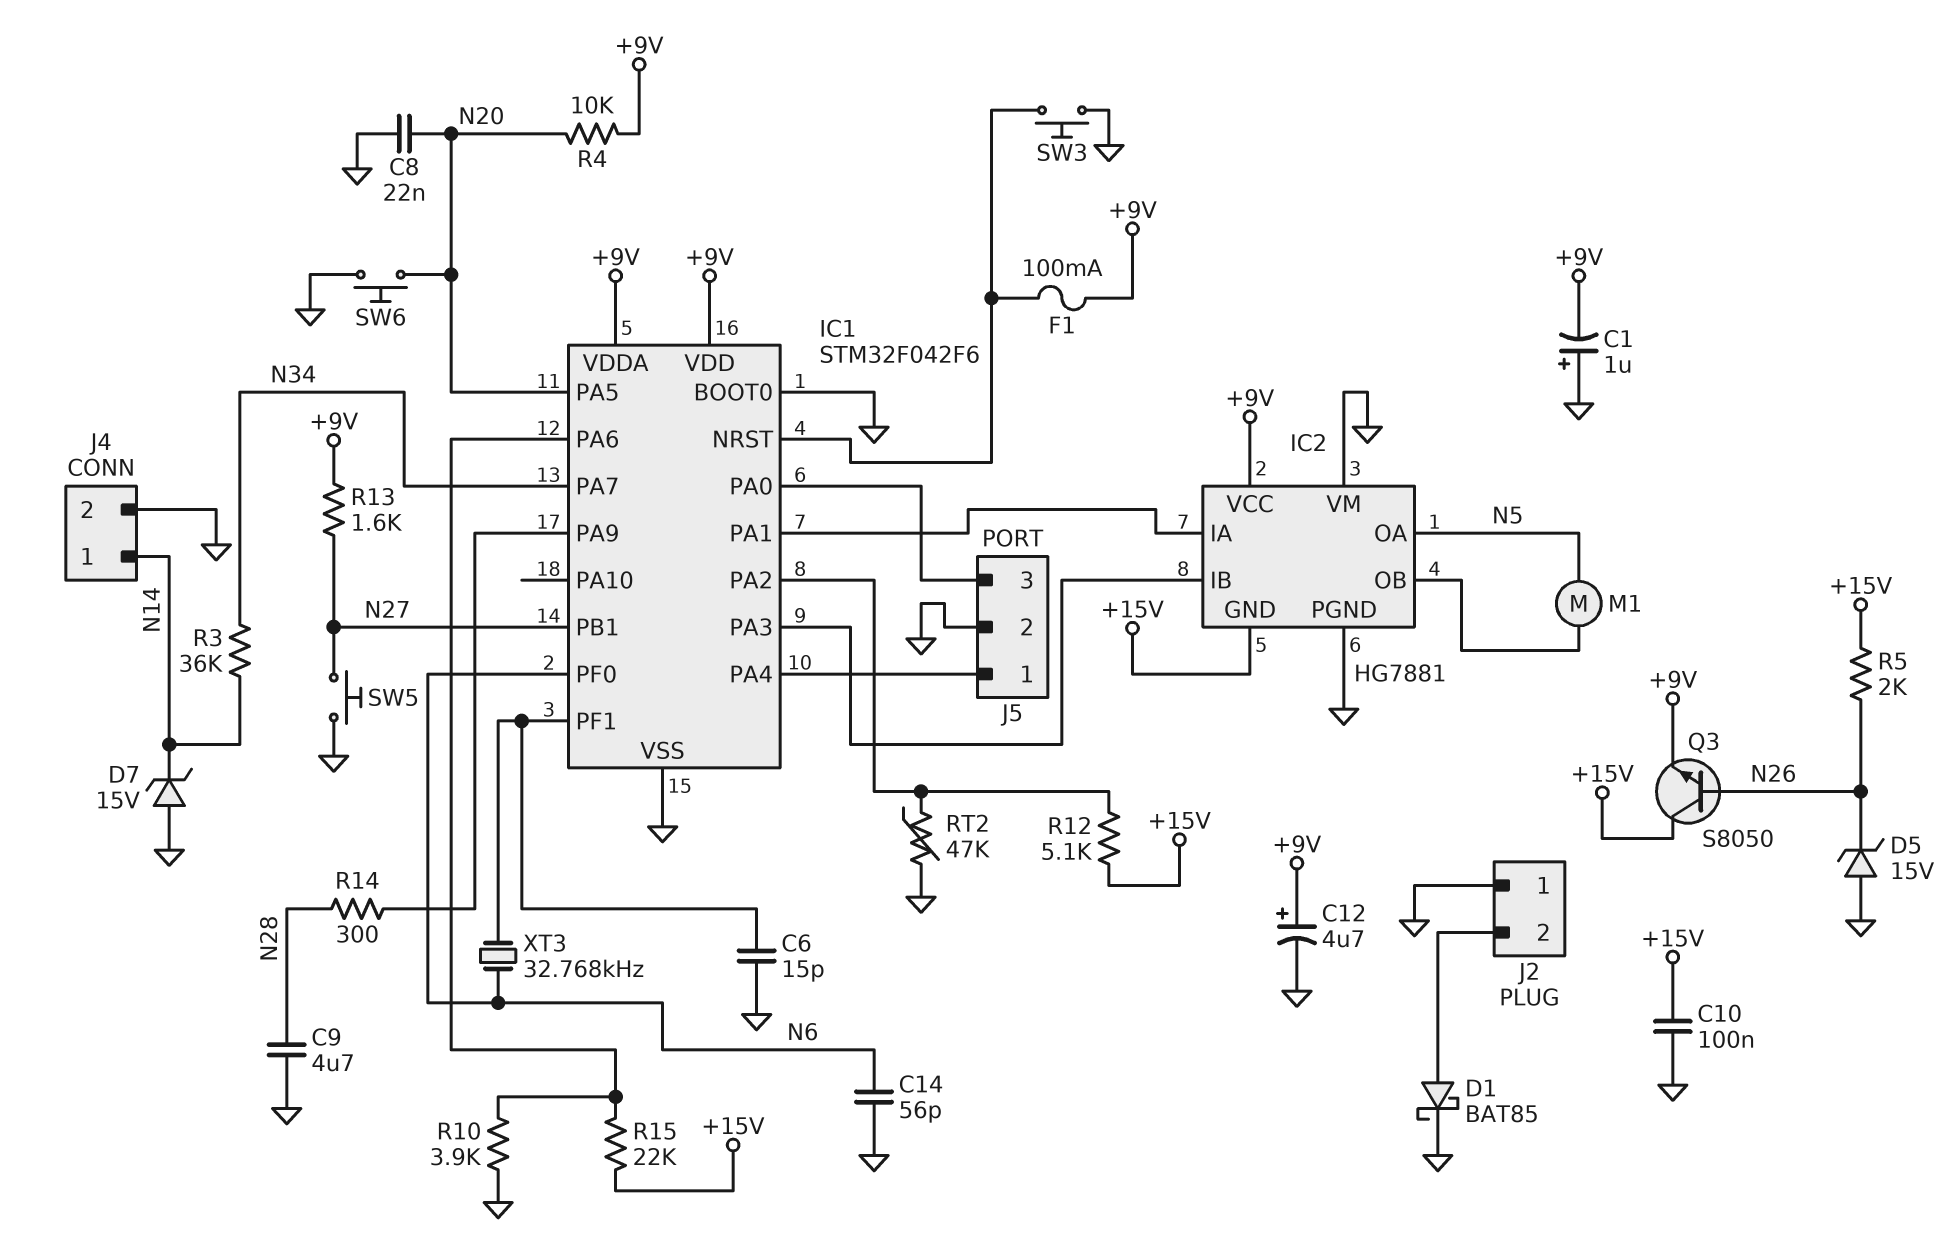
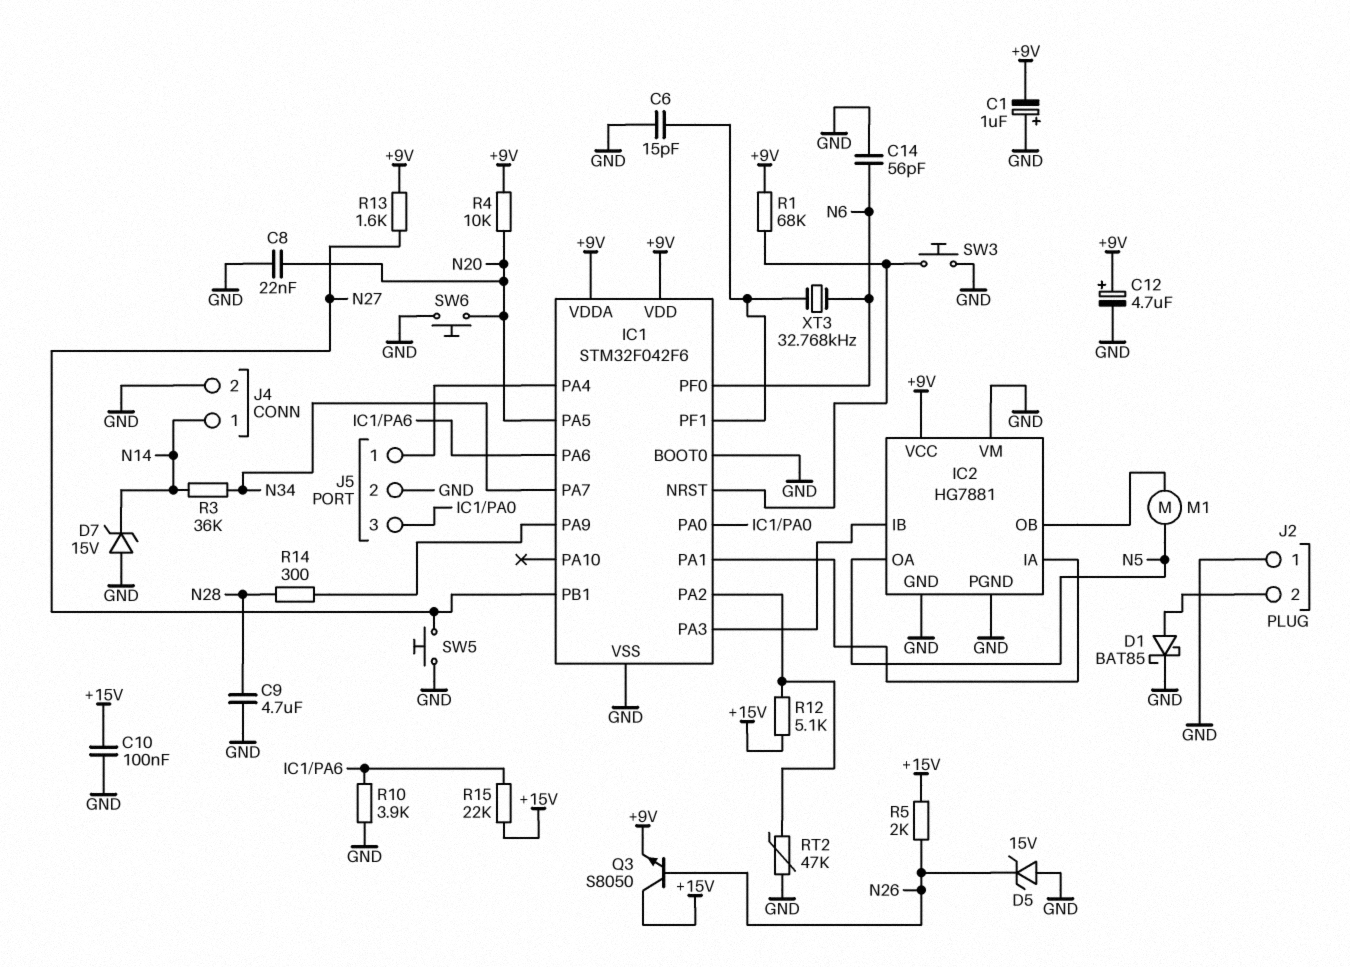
F1: 100mA (+9V, IC1/NRST) -> none
IC2 pin GND: +15V -> GND
R1: none -> 68k (+9V, IC1/NRST)

